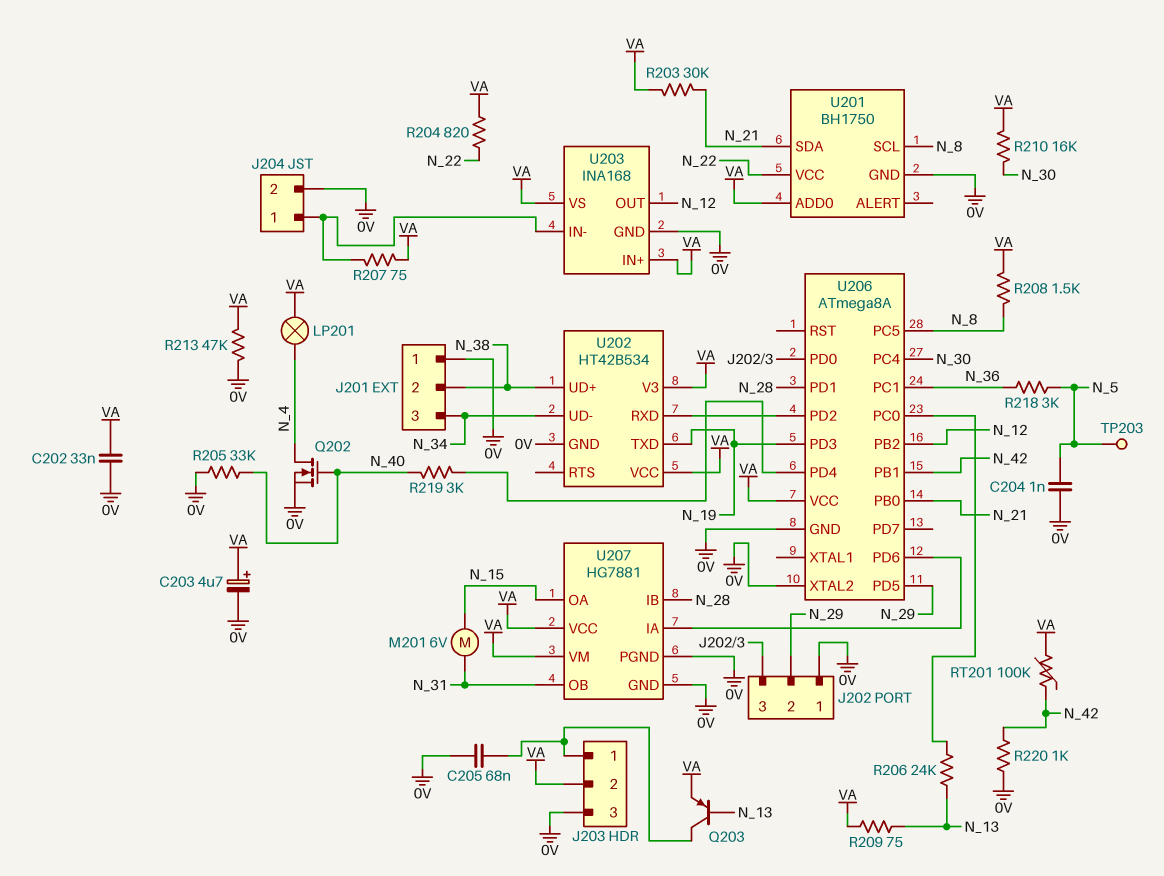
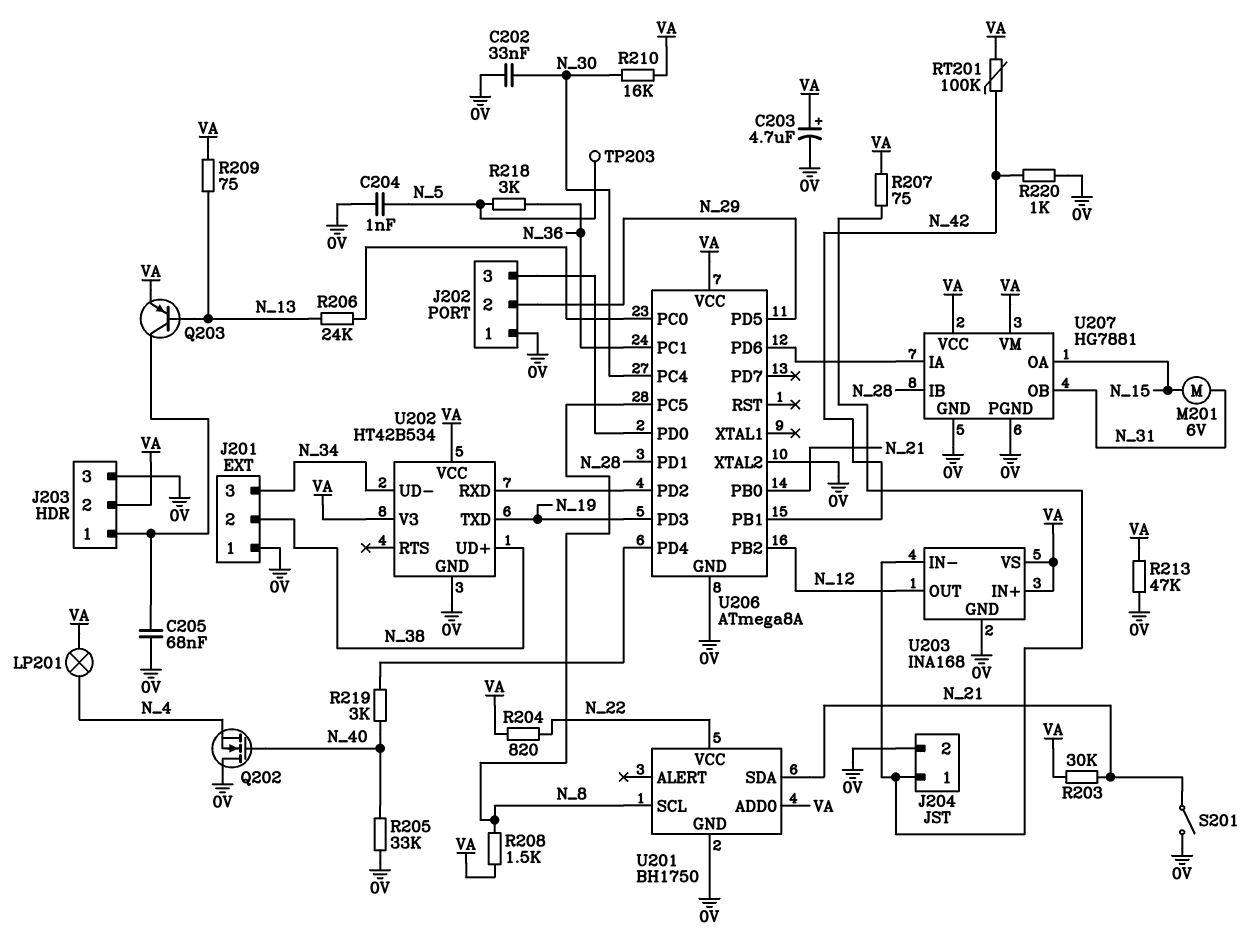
C202: 33nF (0V, VA) -> 33nF (0V, N_30)
Q202: NMOS (G N_40, D N_4, S 0V) -> NMOS (G N_40, D 0V, S N_4)
S201: none -> switch (0V, N_21)

